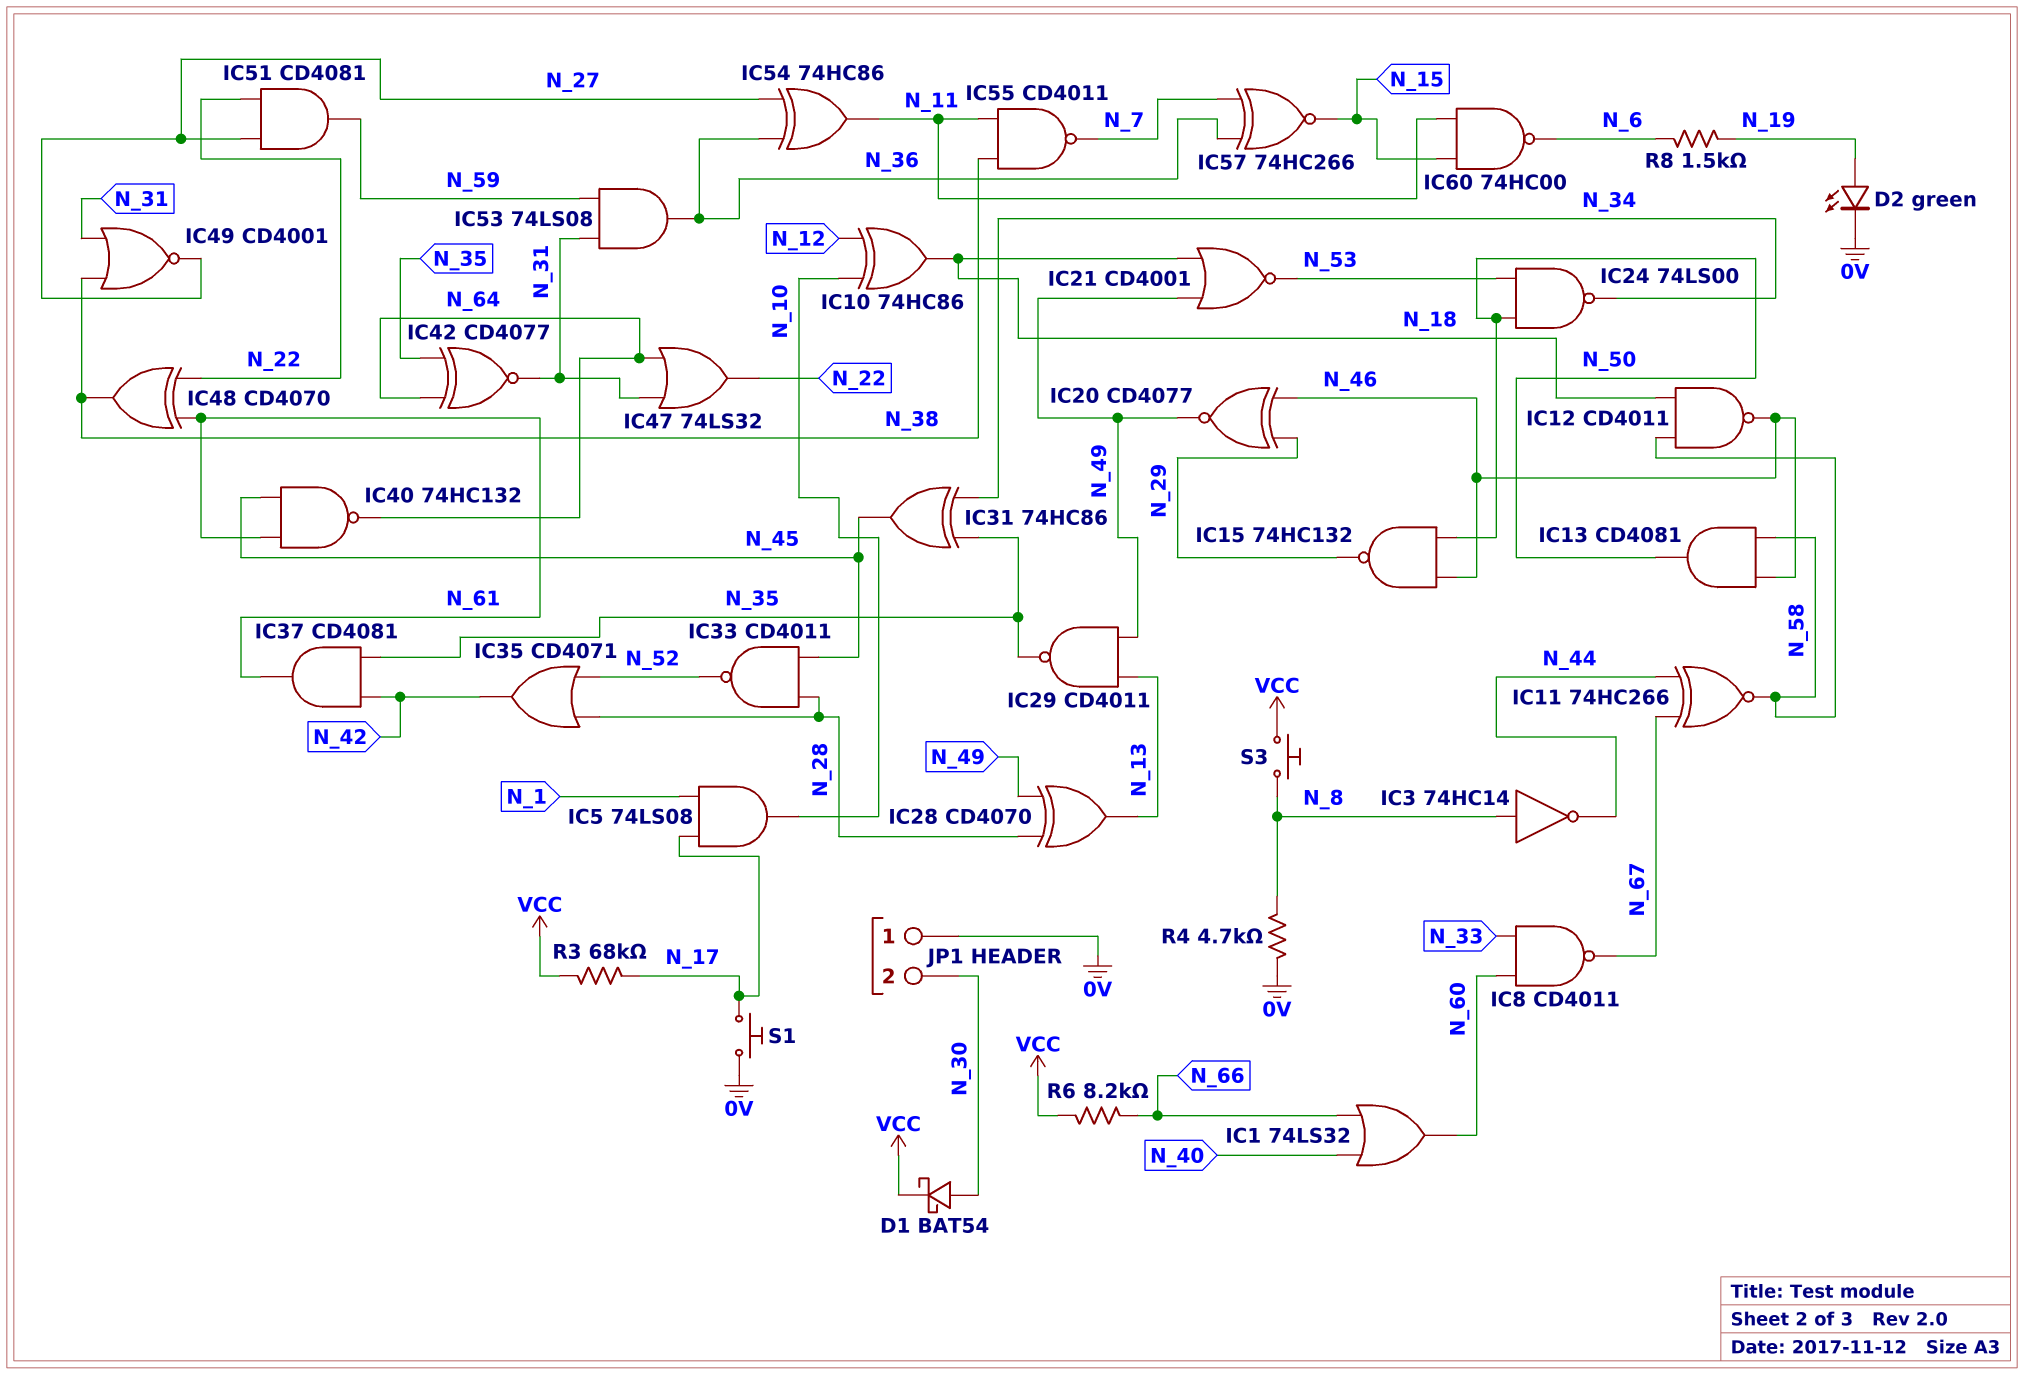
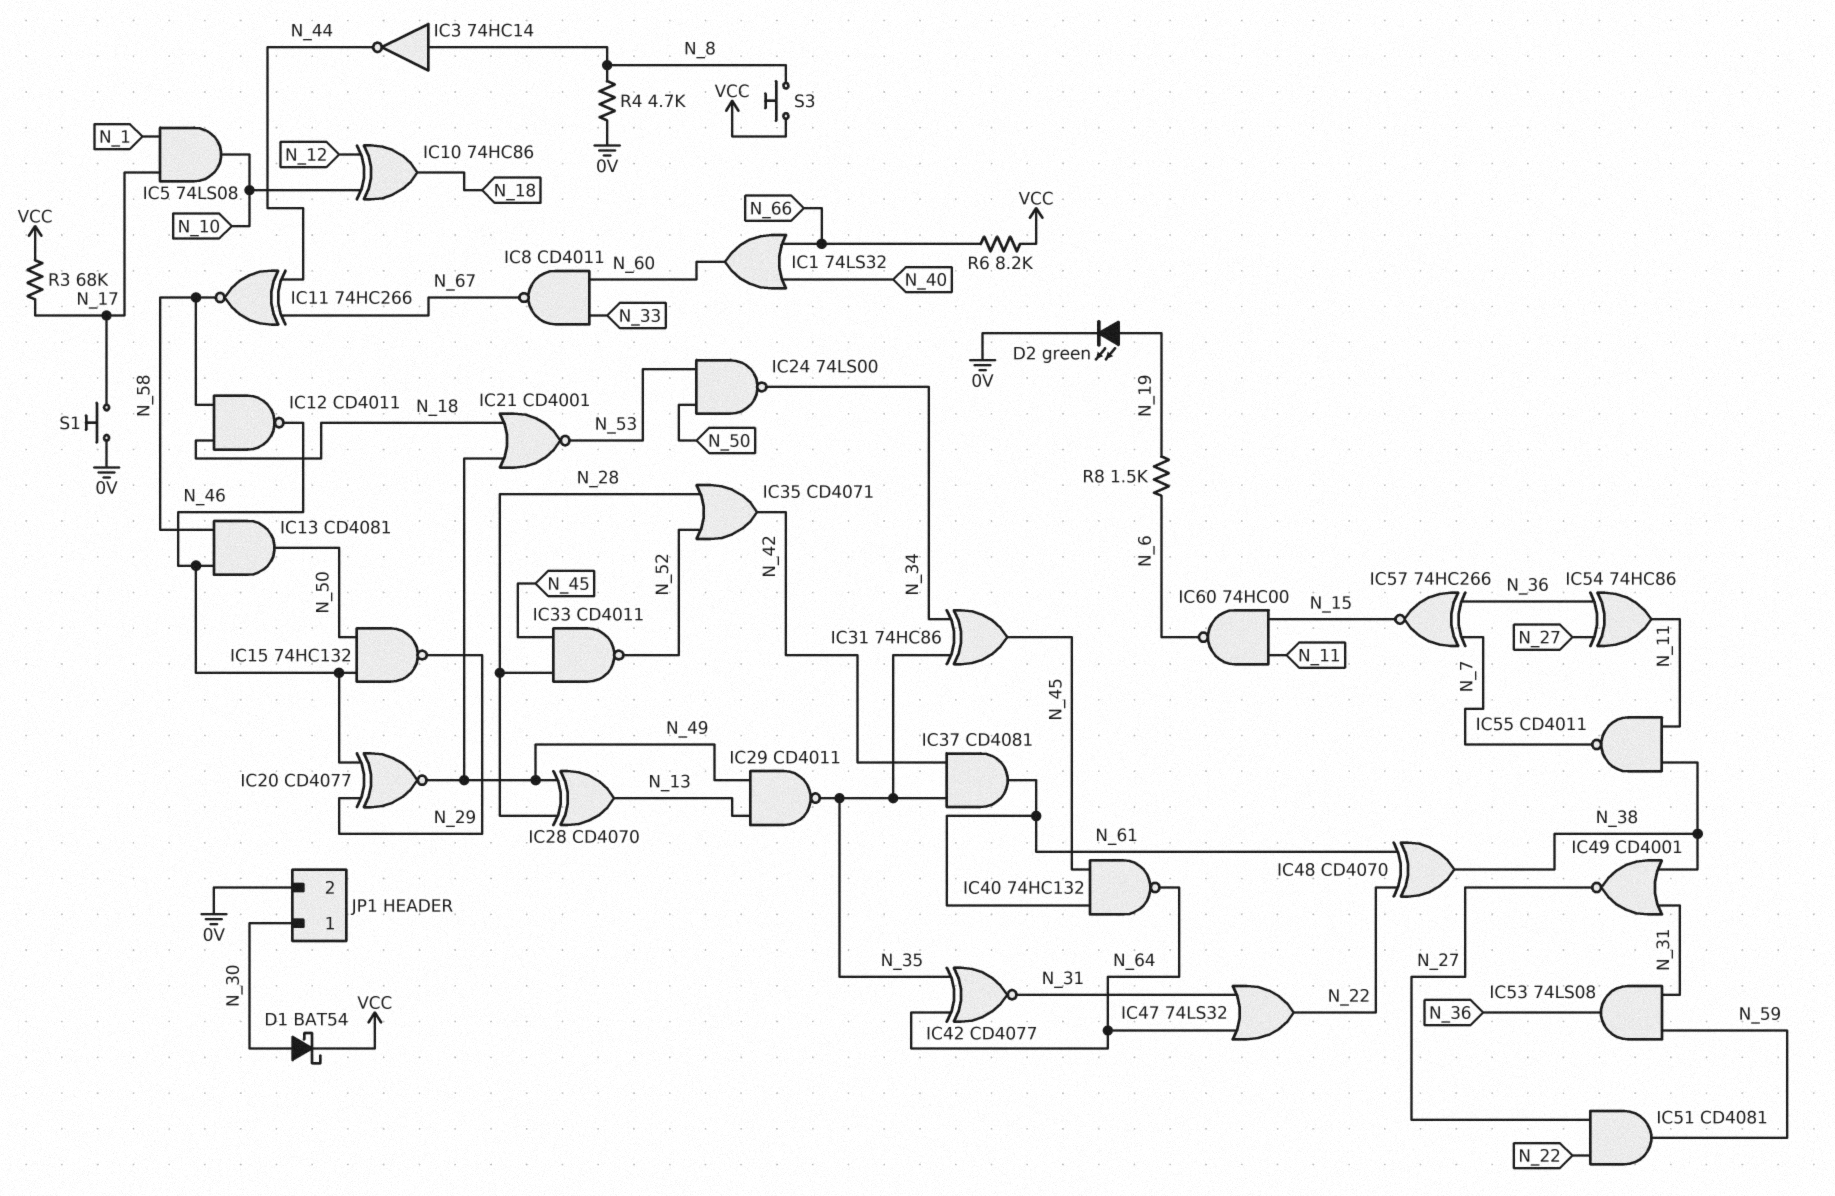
JP1 pin 1: 0V -> N_30
JP1 pin 2: N_30 -> 0V

